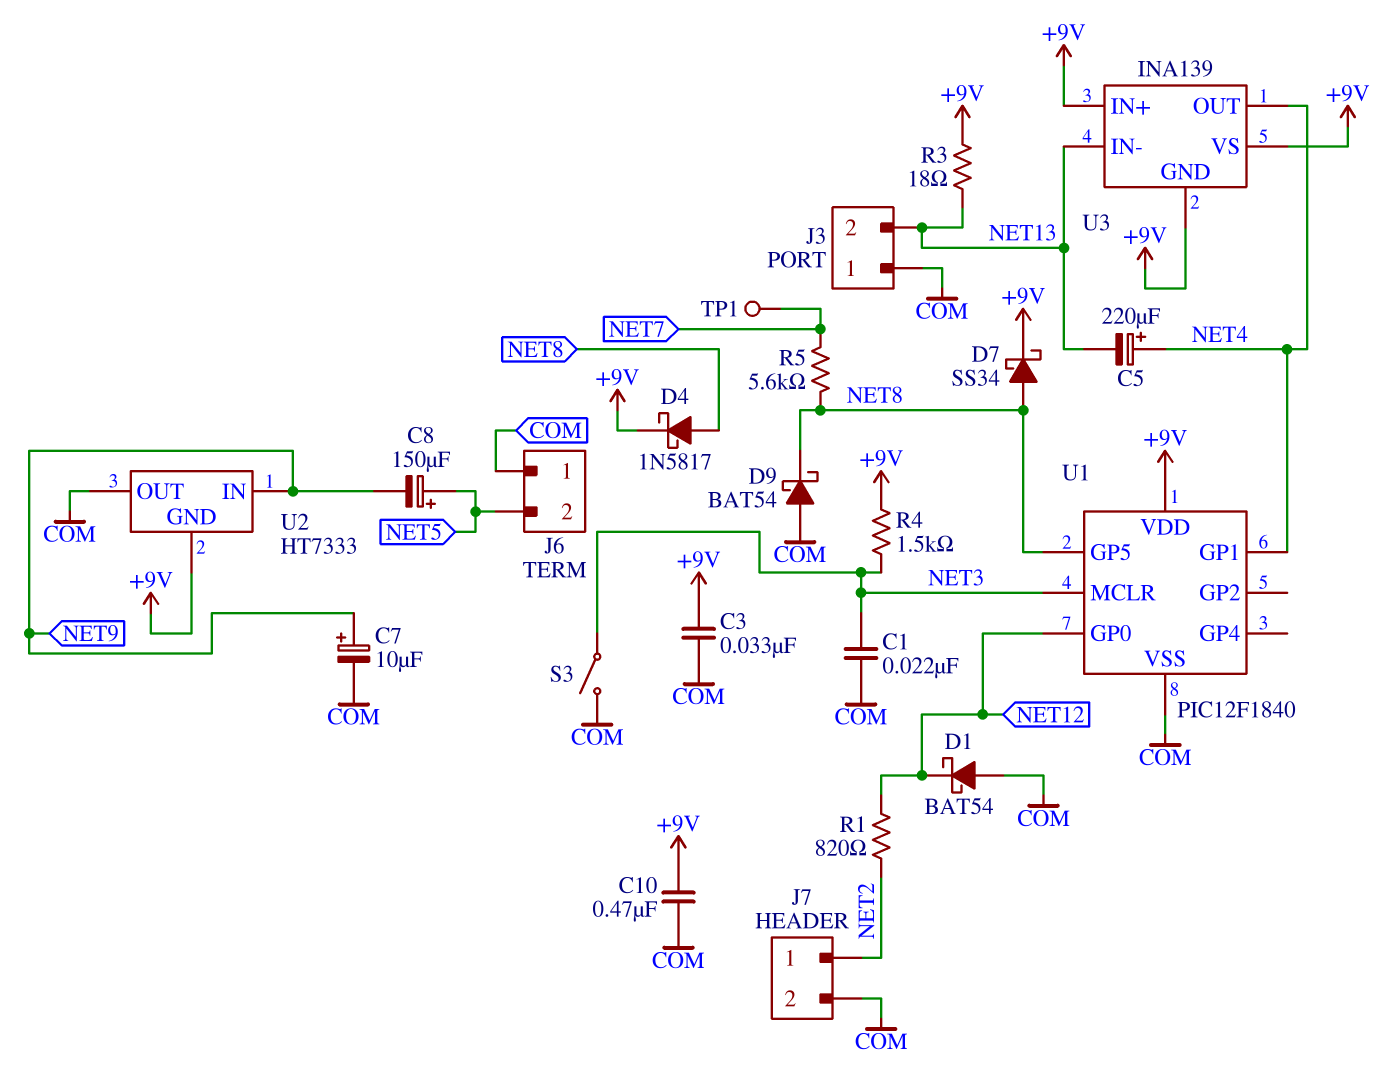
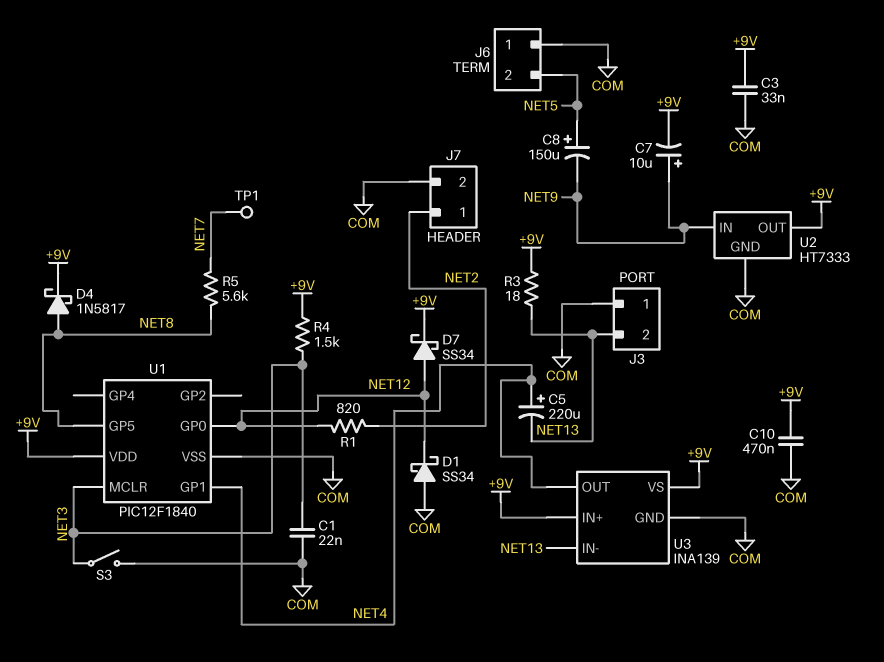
C7: 10uF (plus NET9, minus COM) -> 10uF (plus NET9, minus +9V)
D1: schottky BAT54 (A COM, K NET12) -> schottky SS34 (A COM, K NET12)
D7: schottky SS34 (A NET8, K +9V) -> schottky SS34 (A NET12, K +9V)
D9: schottky BAT54 (A COM, K NET8) -> none
U2 pin GND: +9V -> COM
U2 pin OUT: COM -> +9V
U3 pin GND: +9V -> COM

